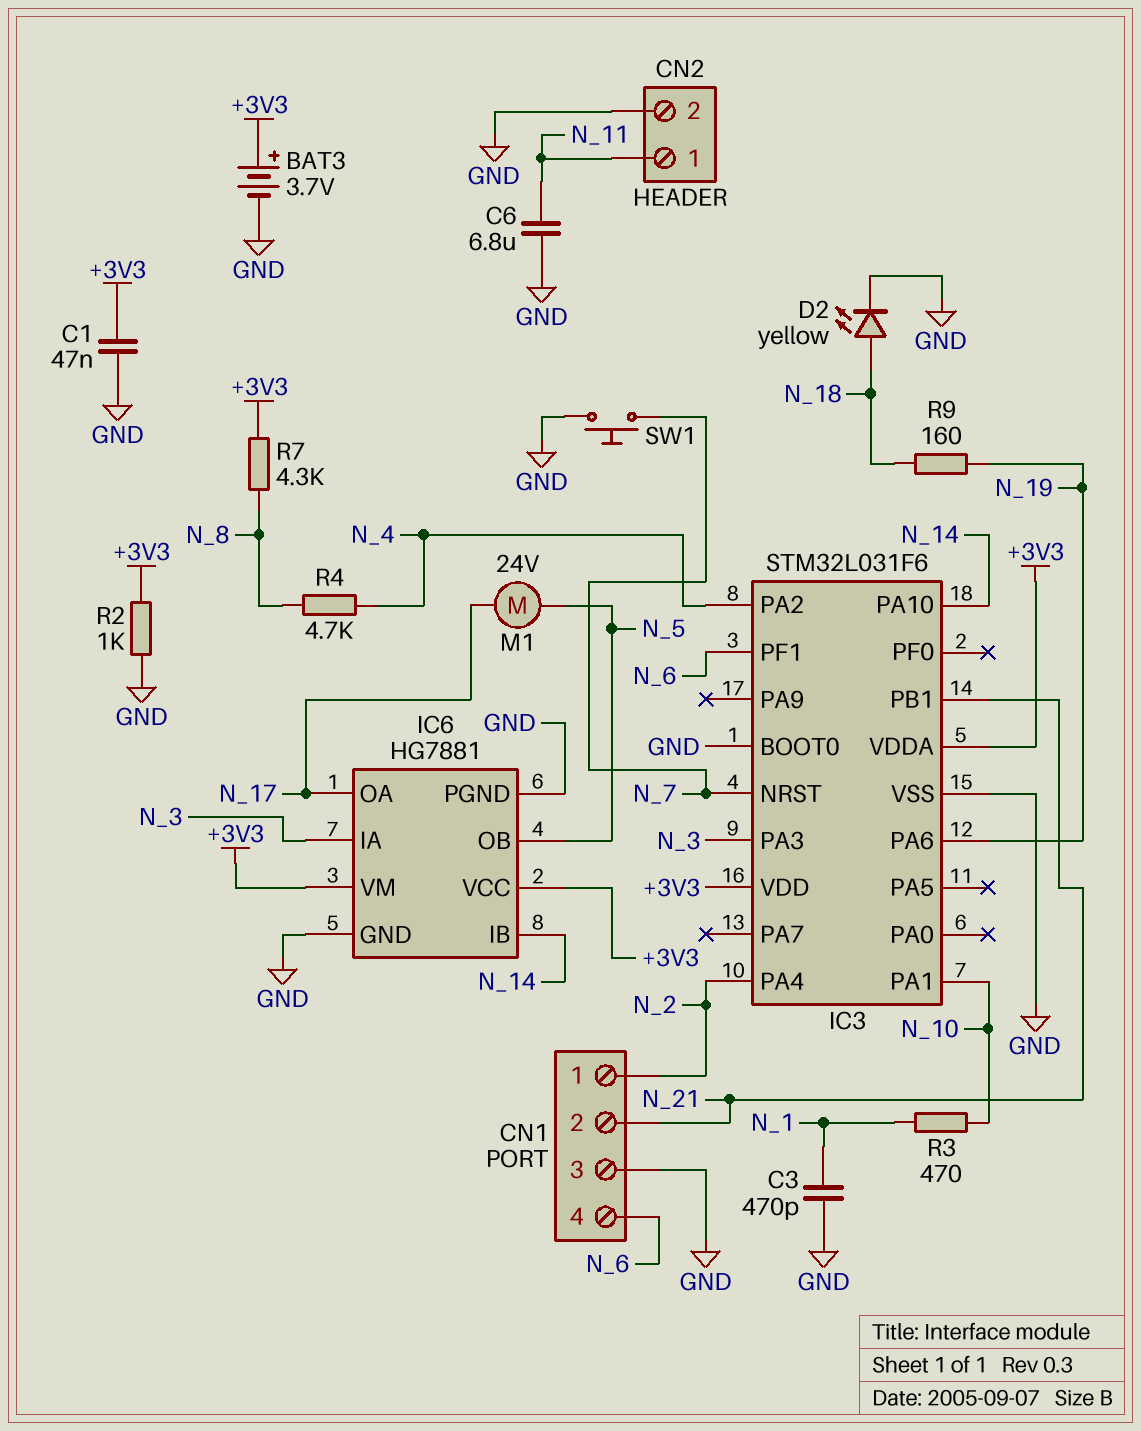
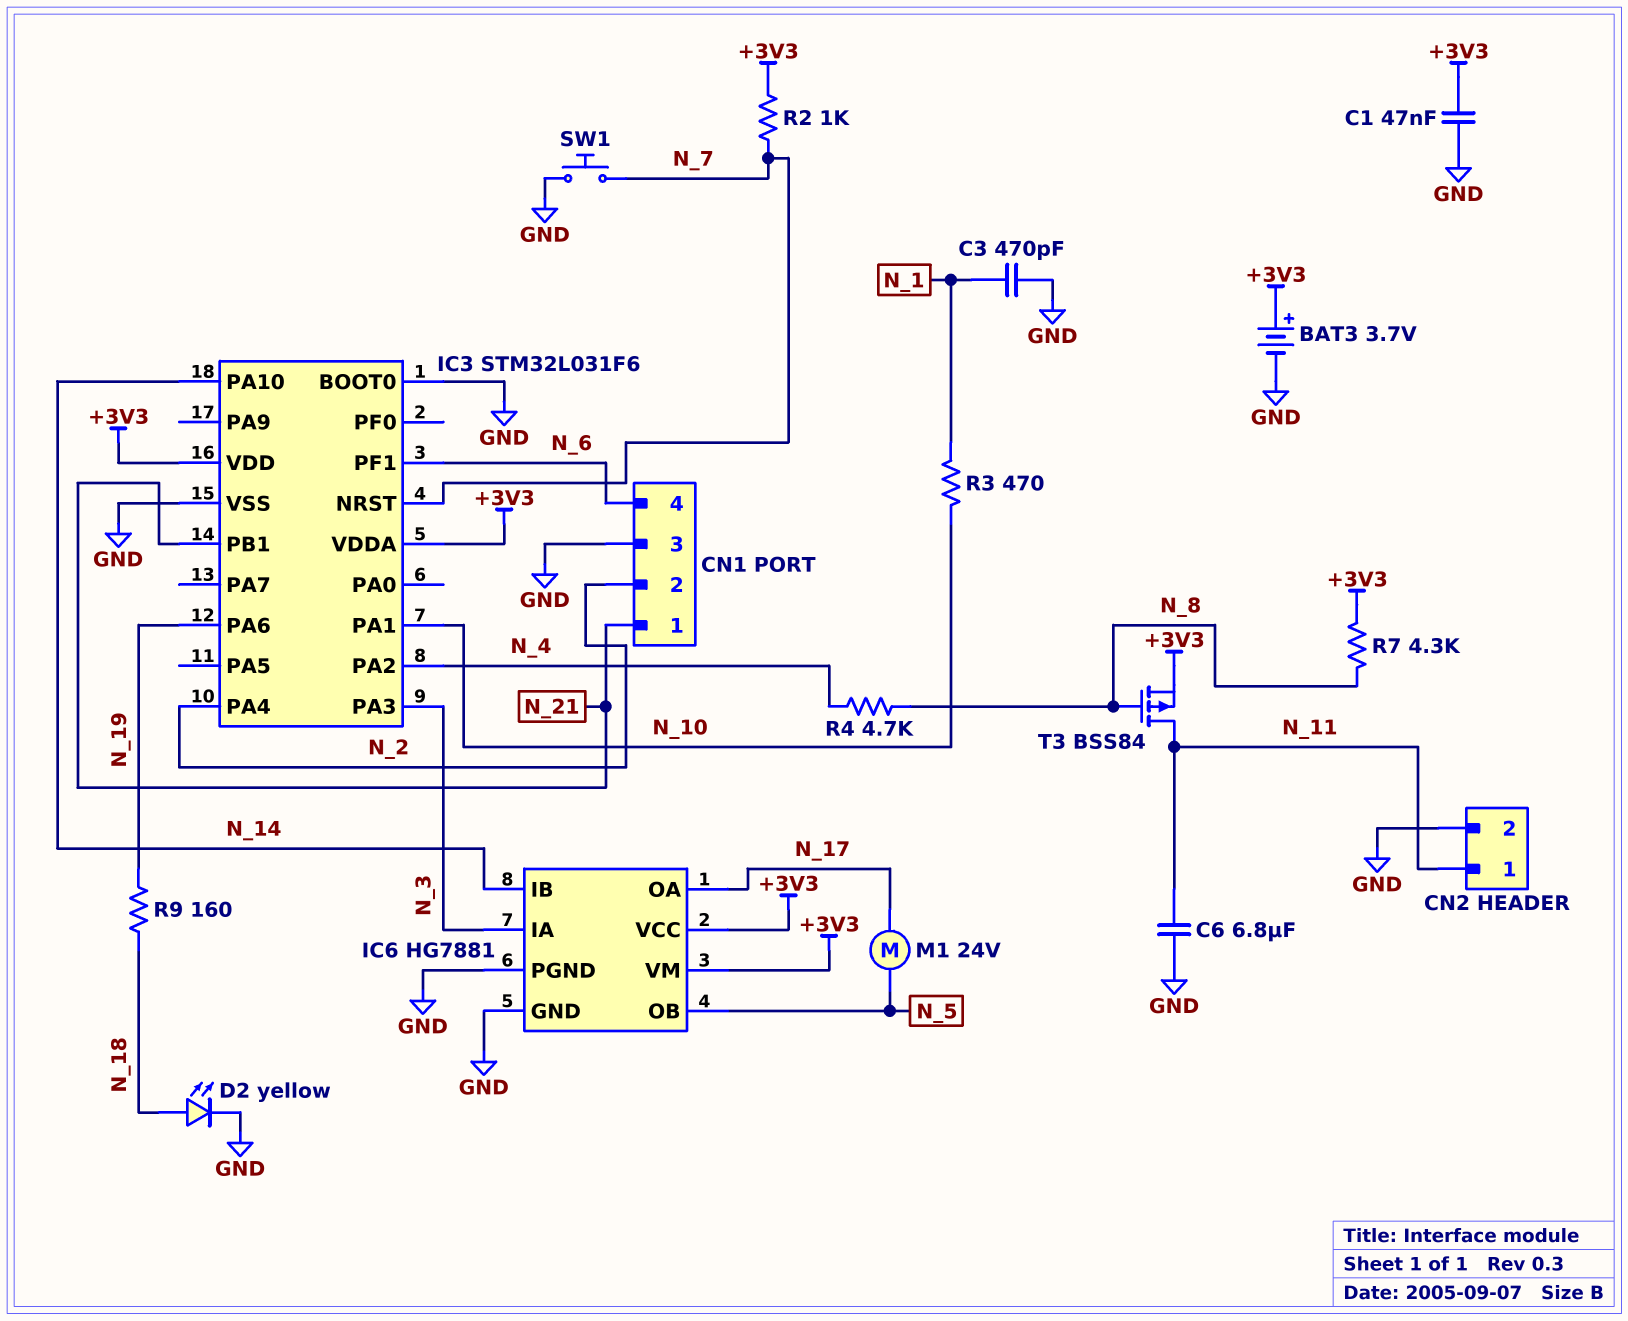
CN1 pin 1: N_2 -> N_21
CN1 pin 2: N_21 -> N_2
R2: 1k (+3V3, GND) -> 1k (+3V3, N_7)
T3: none -> PMOS BSS84 (G N_8, D N_11, S +3V3)

